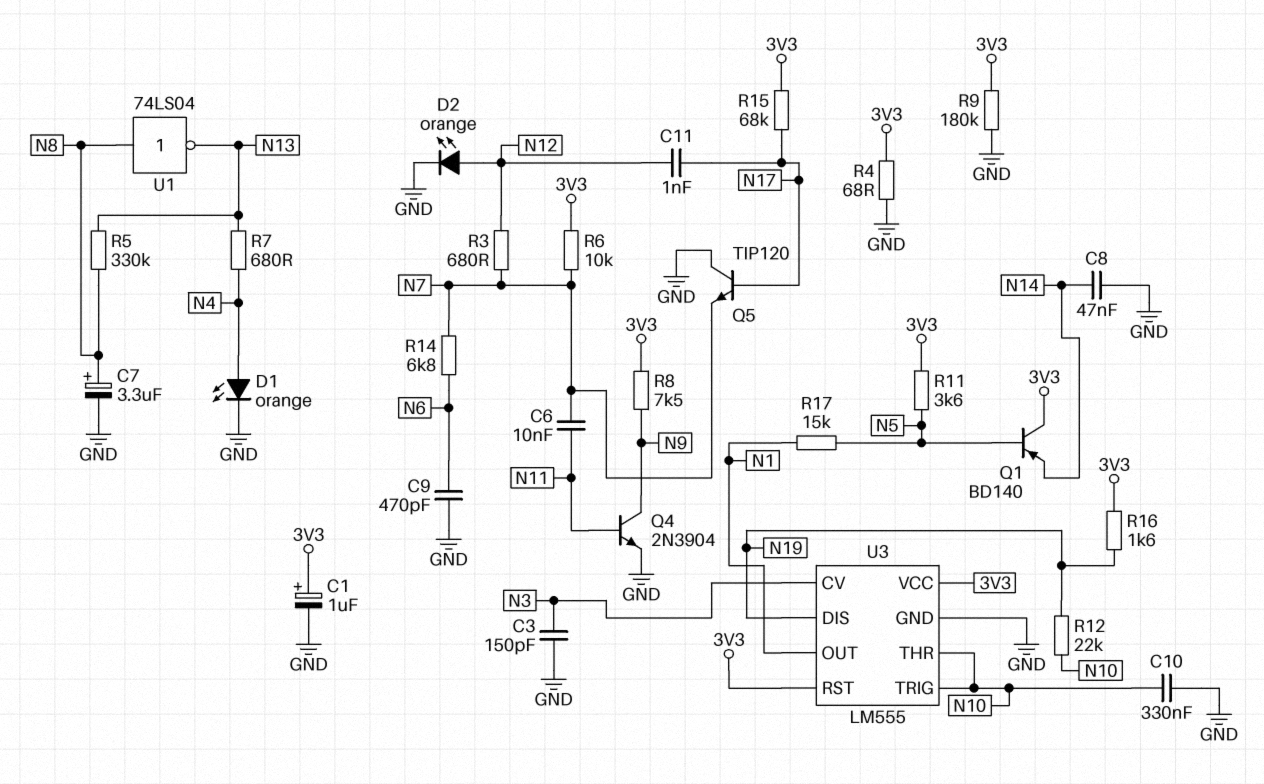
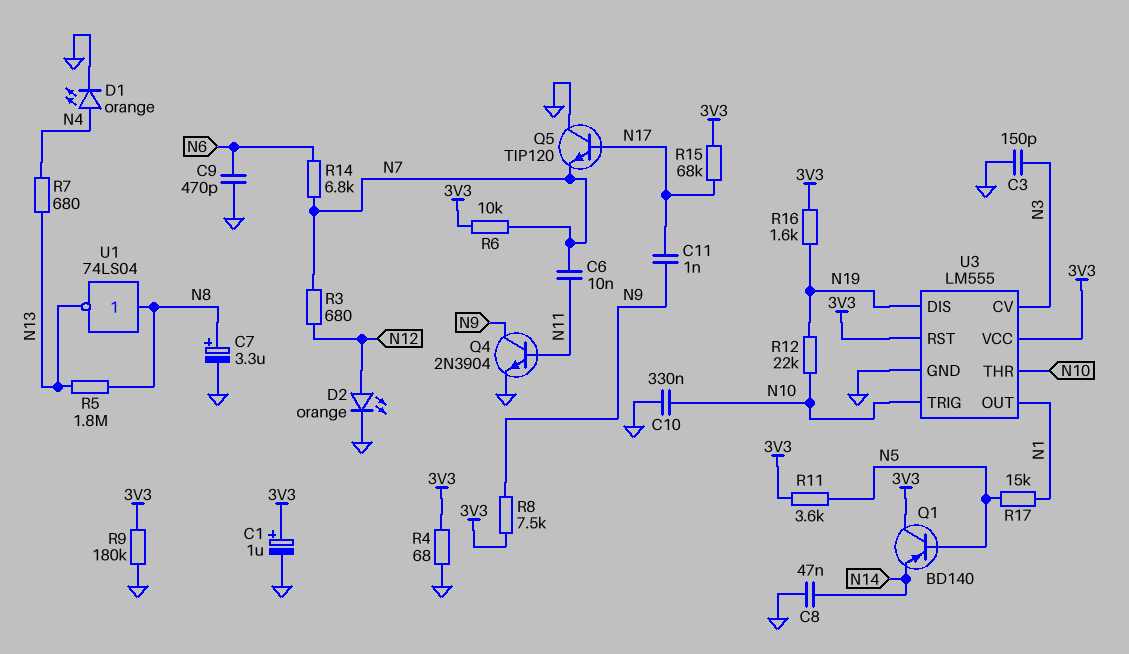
C11: 1nF (N12, N17) -> 1nF (N9, N17)
R5: 330k (N8, N13) -> 1.8M (N8, N13)

